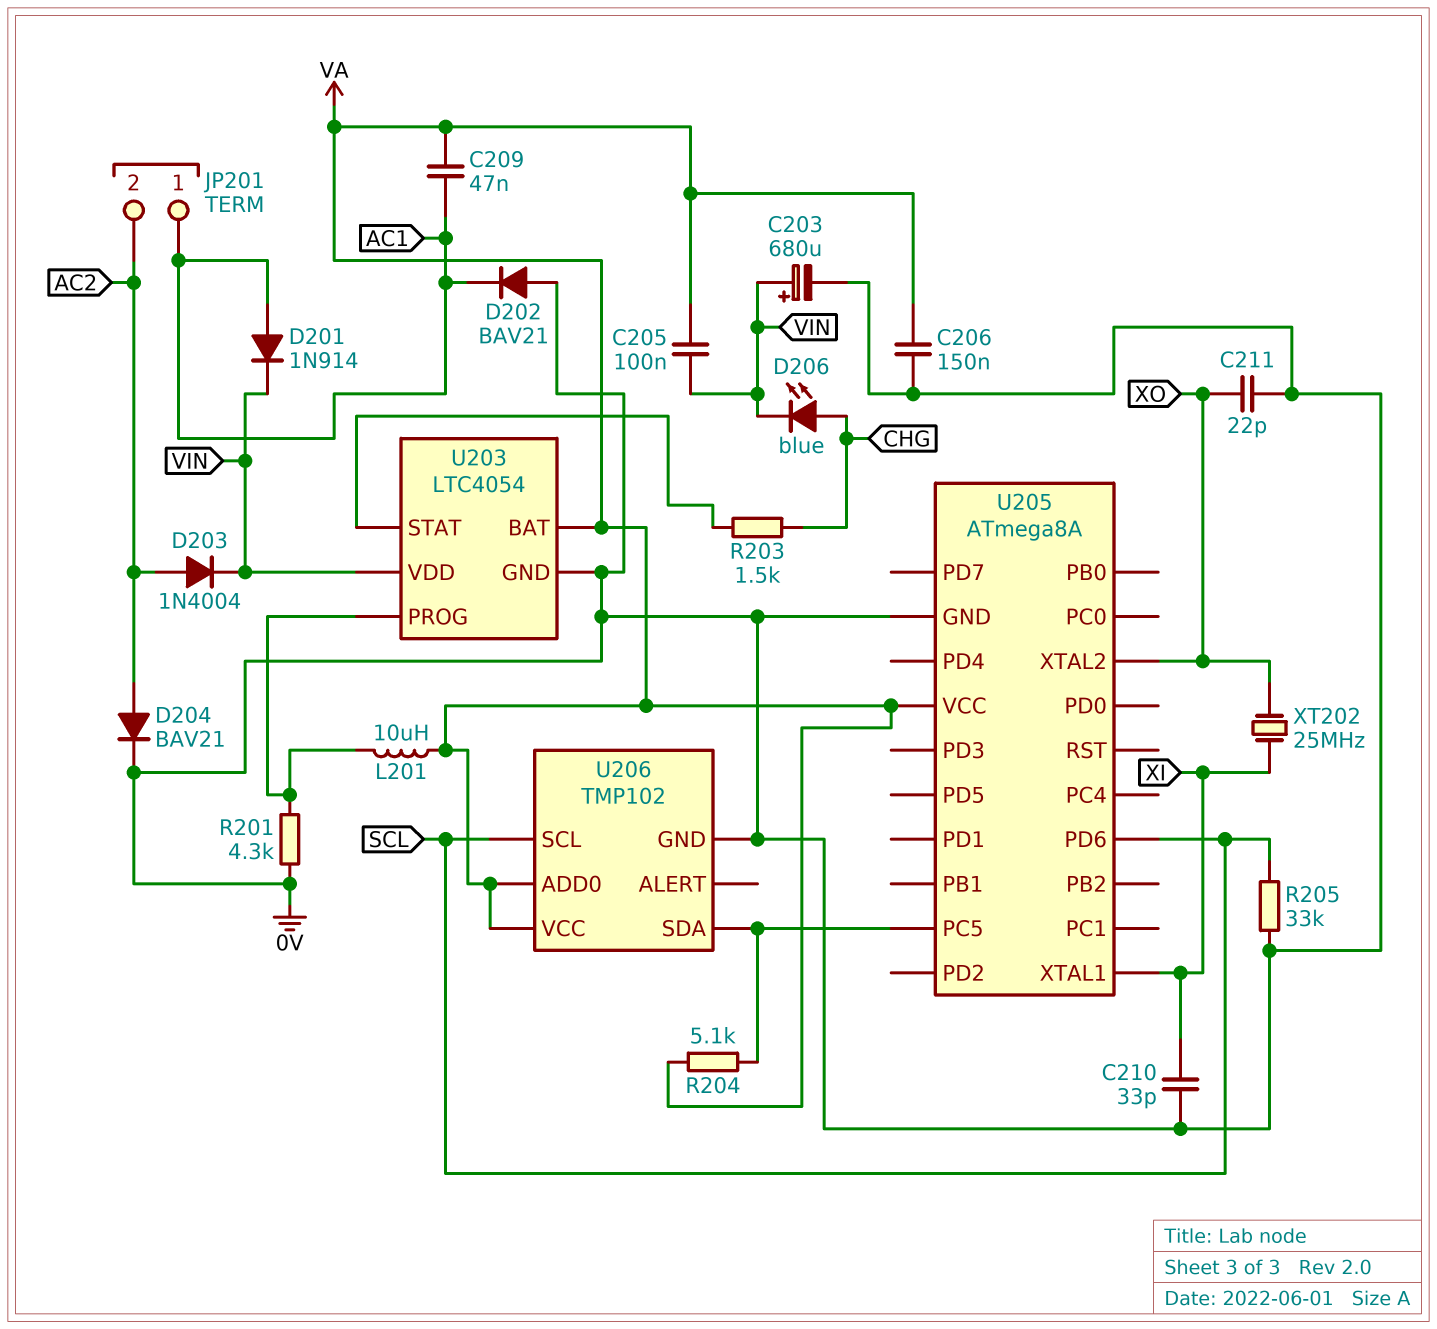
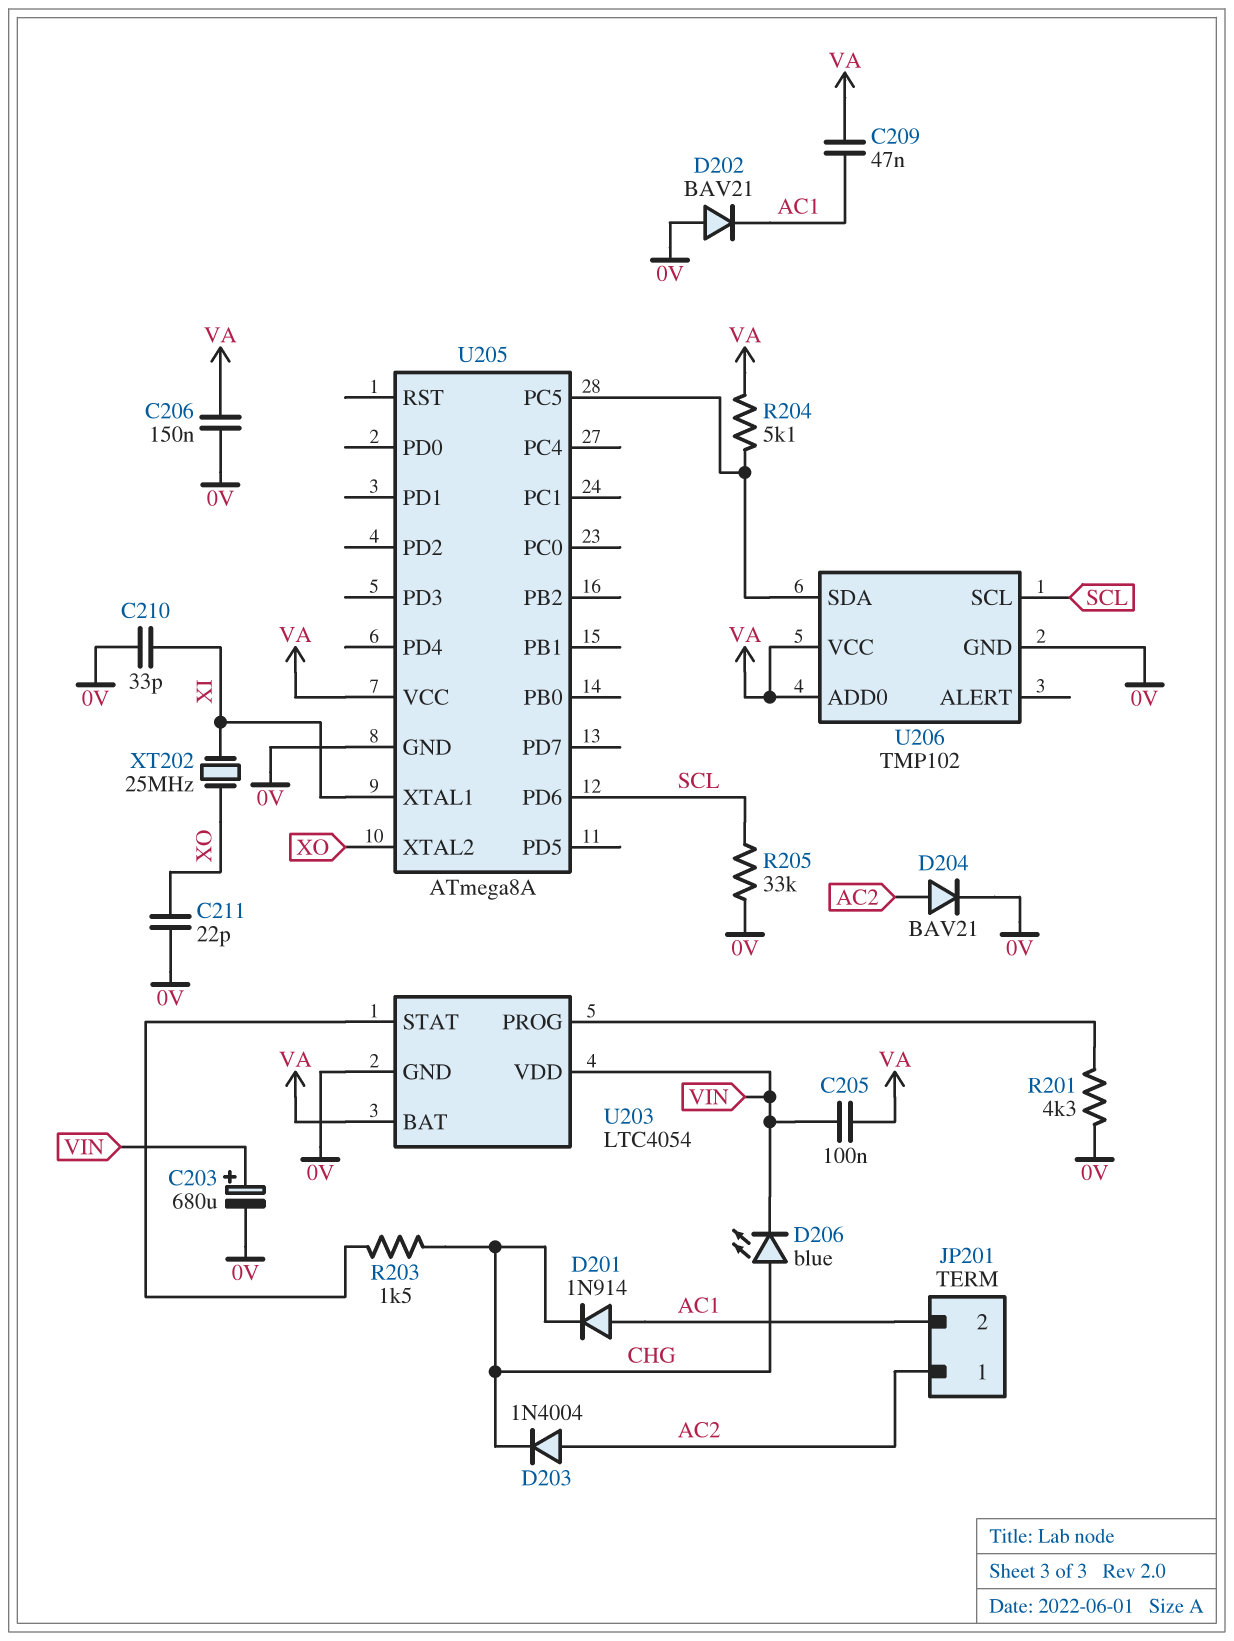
D201: diode 1N914 (A AC1, K VIN) -> diode 1N914 (A AC1, K CHG)
D203: diode 1N4004 (A AC2, K VIN) -> diode 1N4004 (A AC2, K CHG)
JP201 pin 1: AC1 -> AC2
JP201 pin 2: AC2 -> AC1
L201: 10uH (U203/PROG, VA) -> none

